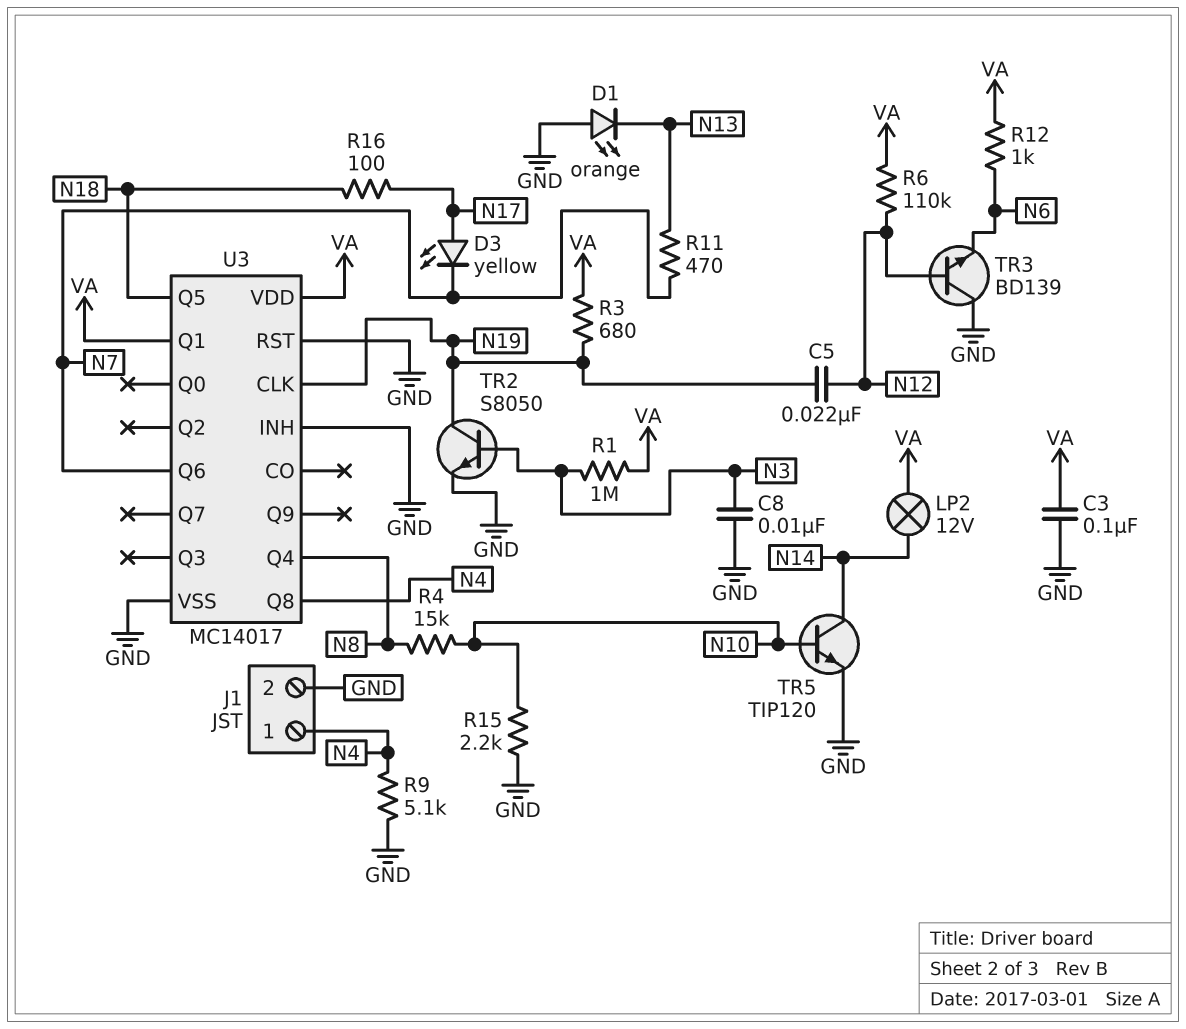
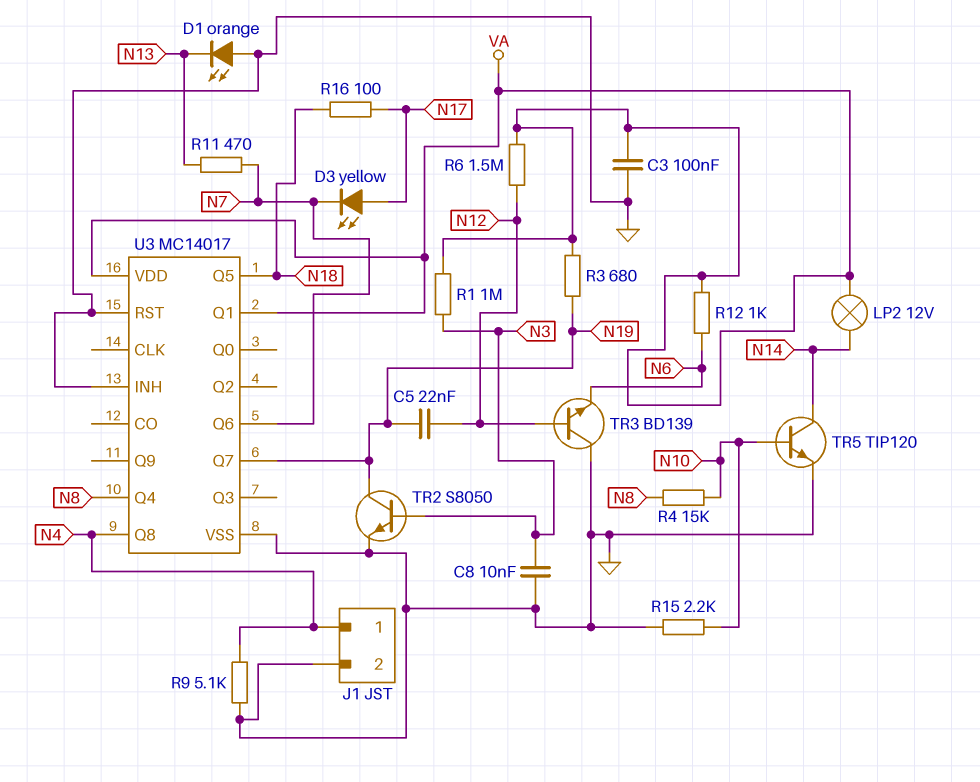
R6: 110k (N12, VA) -> 1.5M (N12, VA)
U3 pin CLK: N19 -> none
U3 pin Q7: none -> N19

